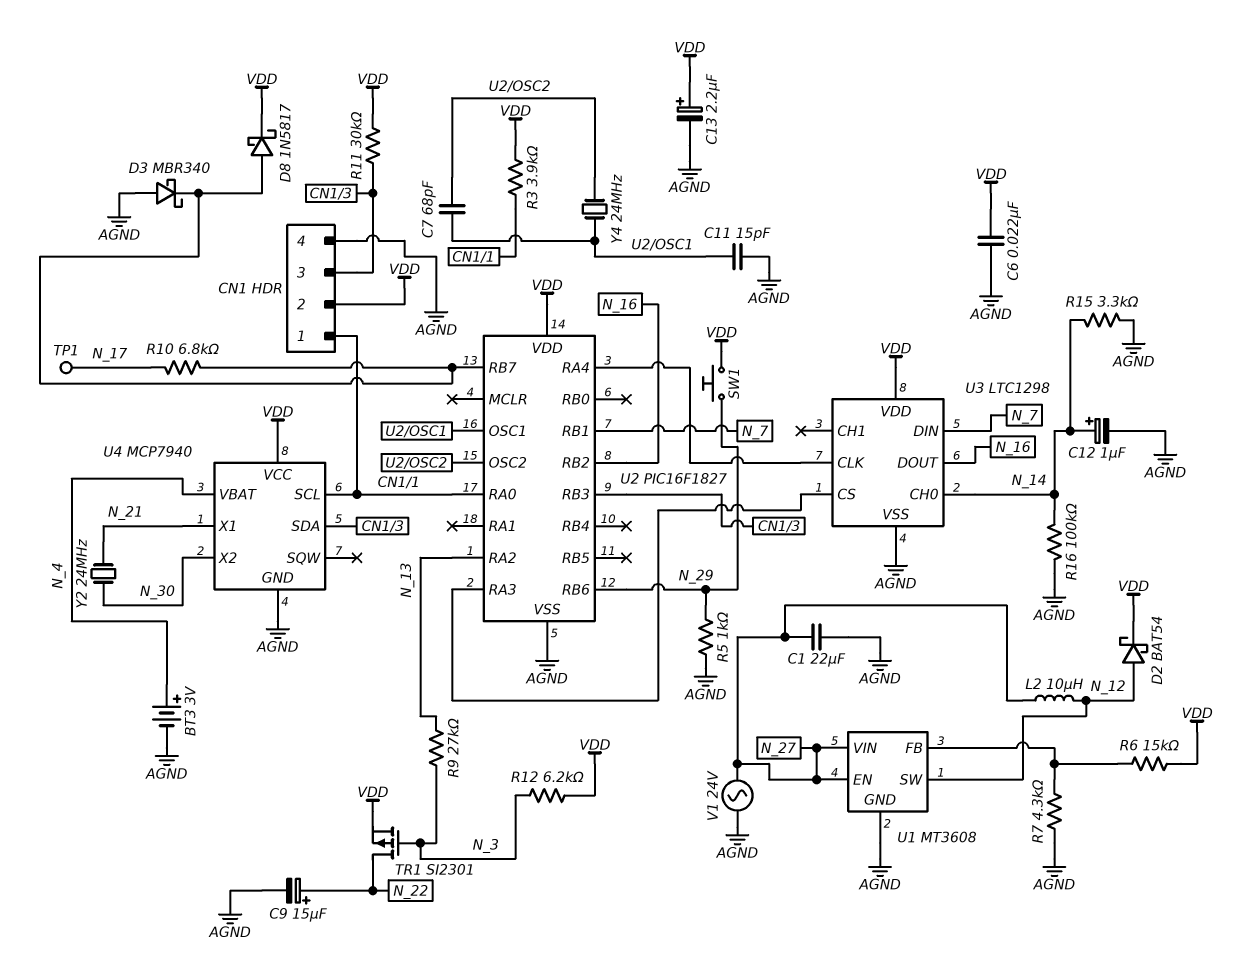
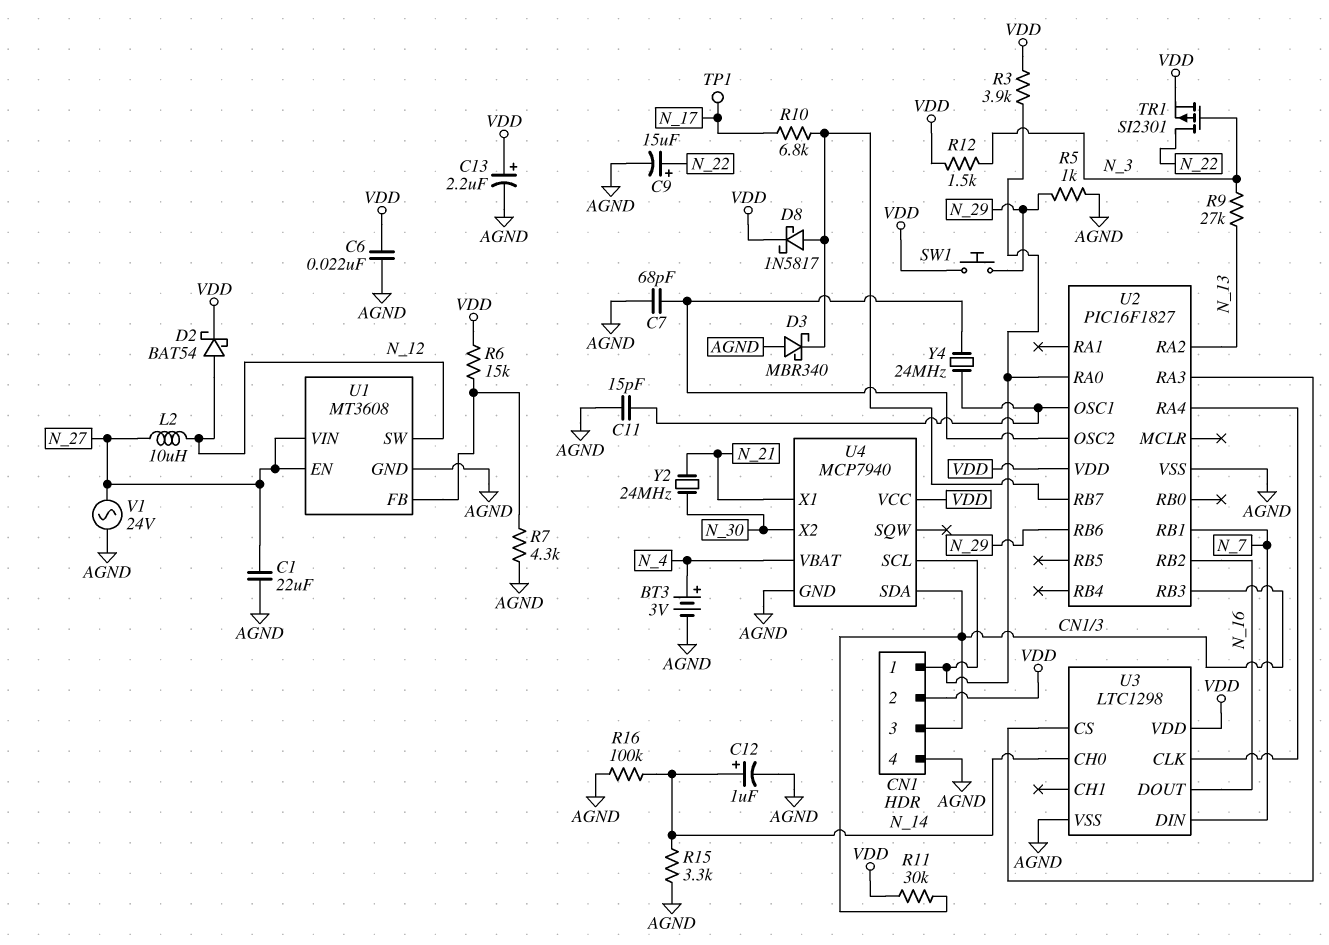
C7: 68pF (U2/OSC1, U2/OSC2) -> 68pF (AGND, U2/OSC2)
R12: 6.2k (N_3, VDD) -> 1.5k (N_3, VDD)

